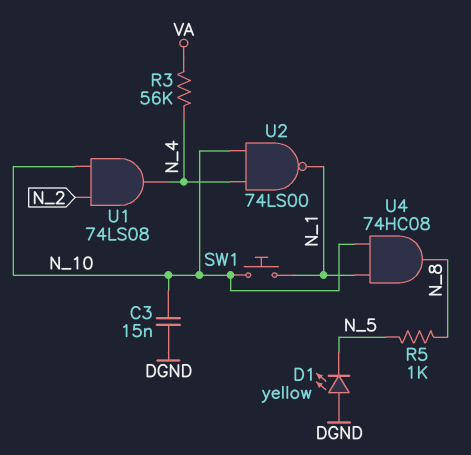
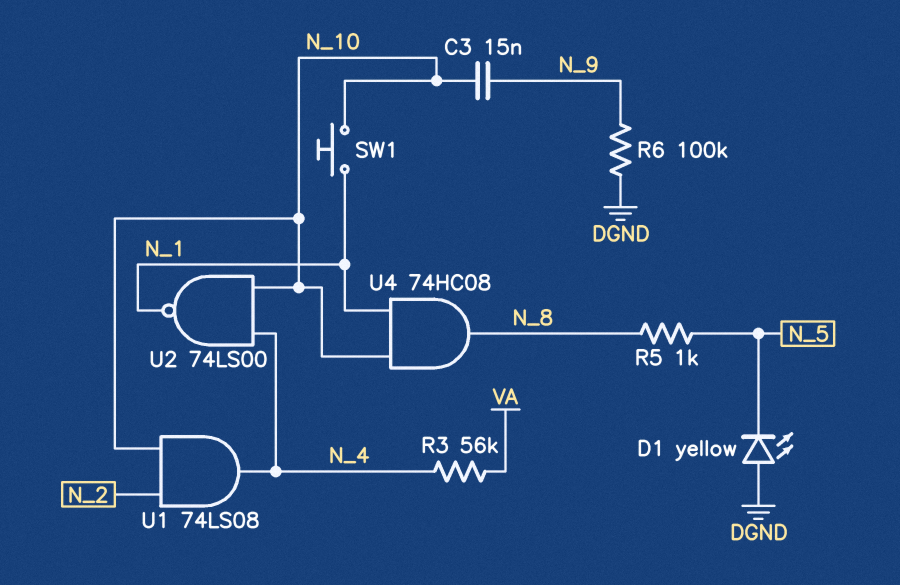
C3: 15nF (DGND, N_10) -> 15nF (N_9, N_10)
R6: none -> 100k (DGND, N_9)

